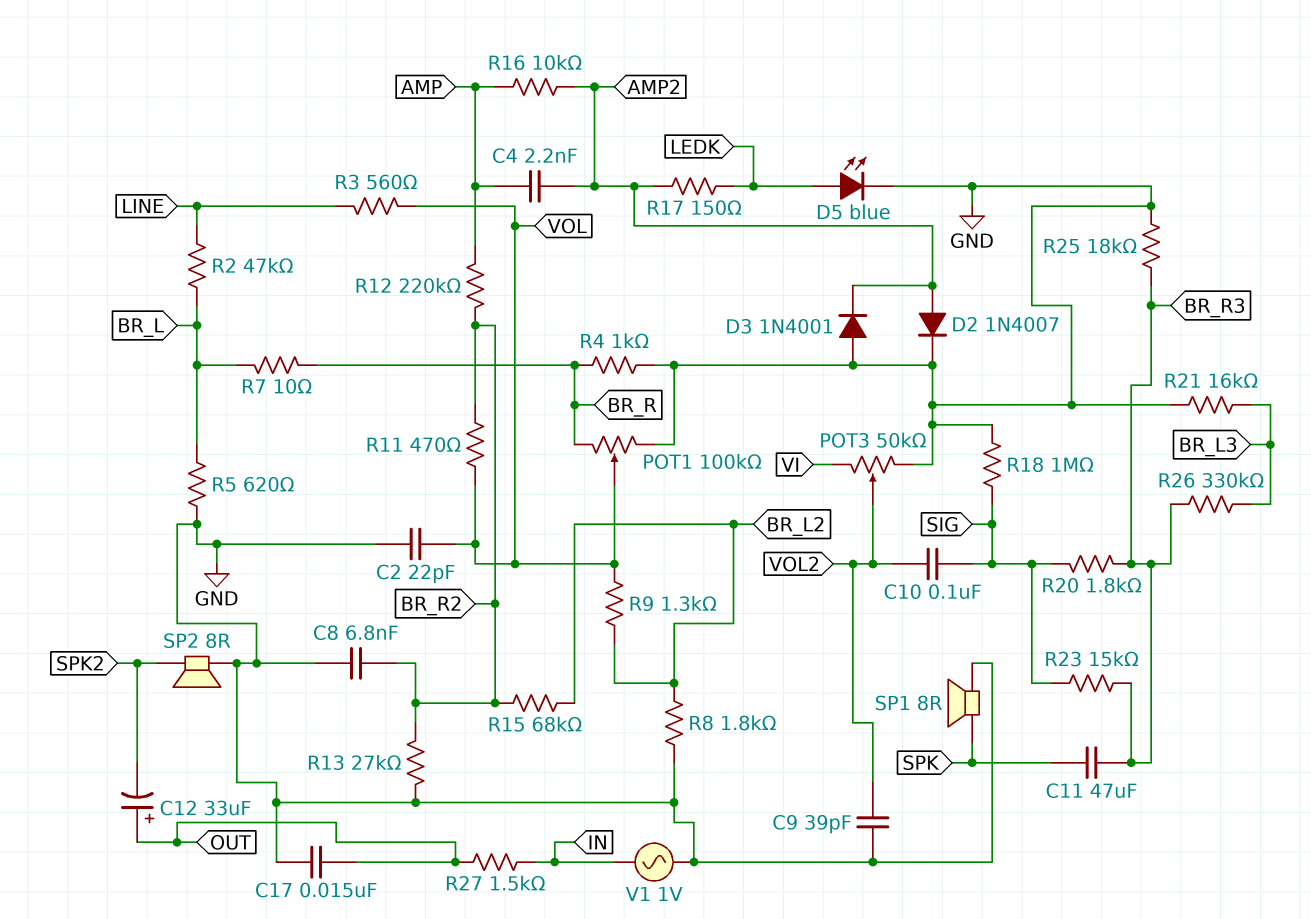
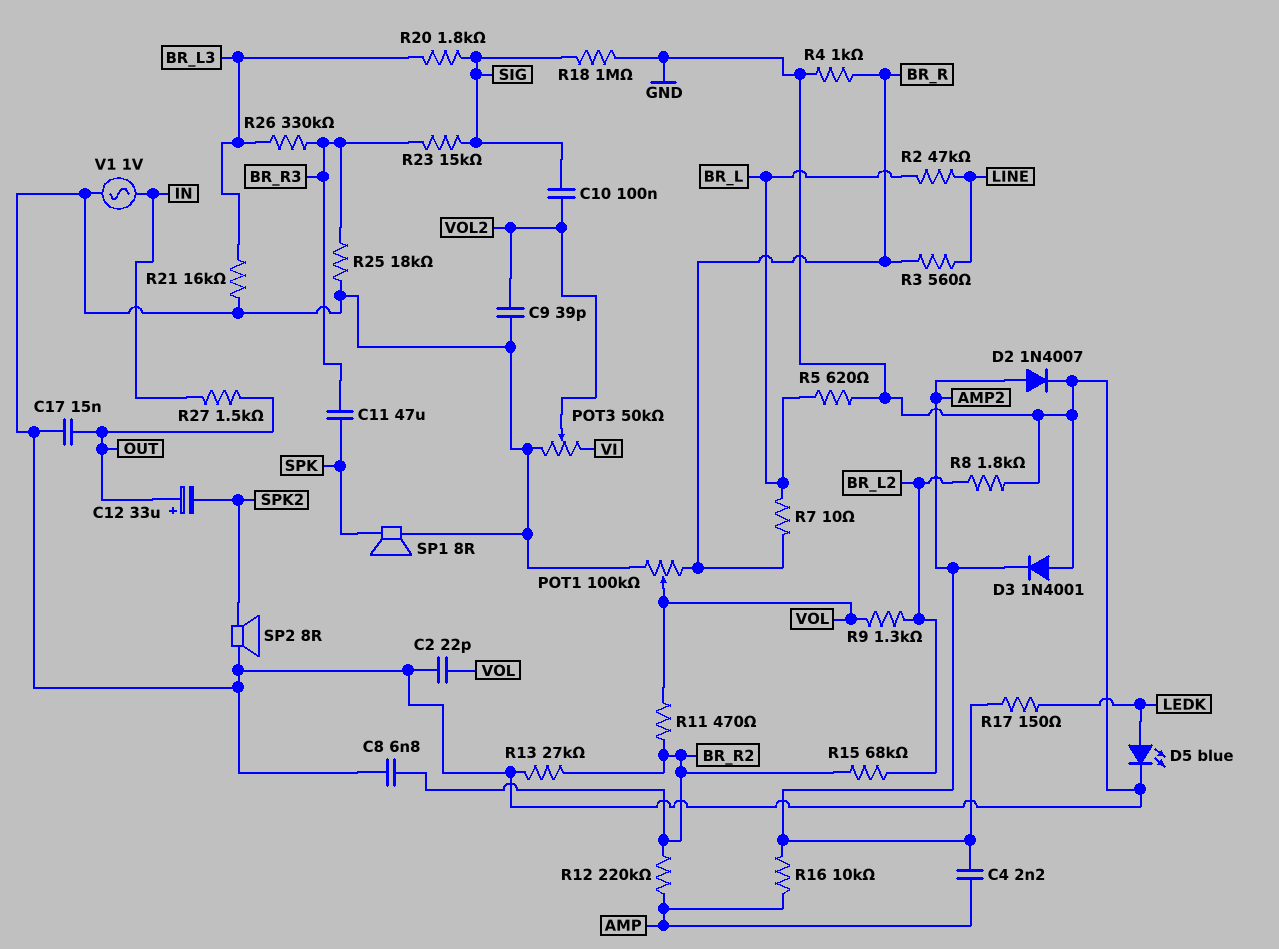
R3: 560 (LINE, VOL) -> 560 (BR_R, LINE)
R20: 1.8k (BR_R3, SIG) -> 1.8k (BR_L3, SIG)

